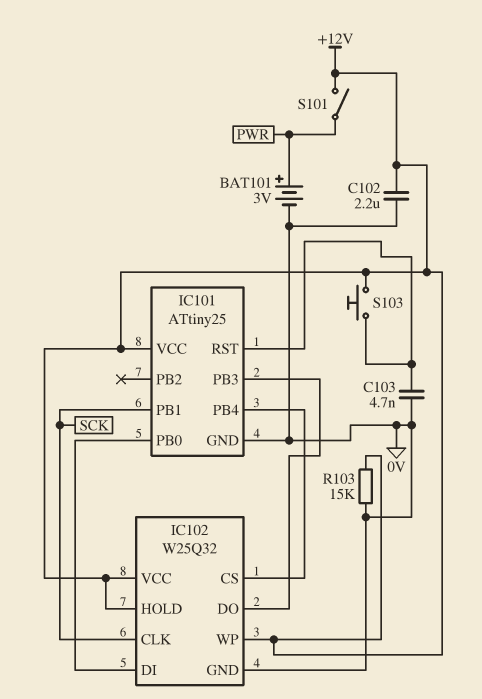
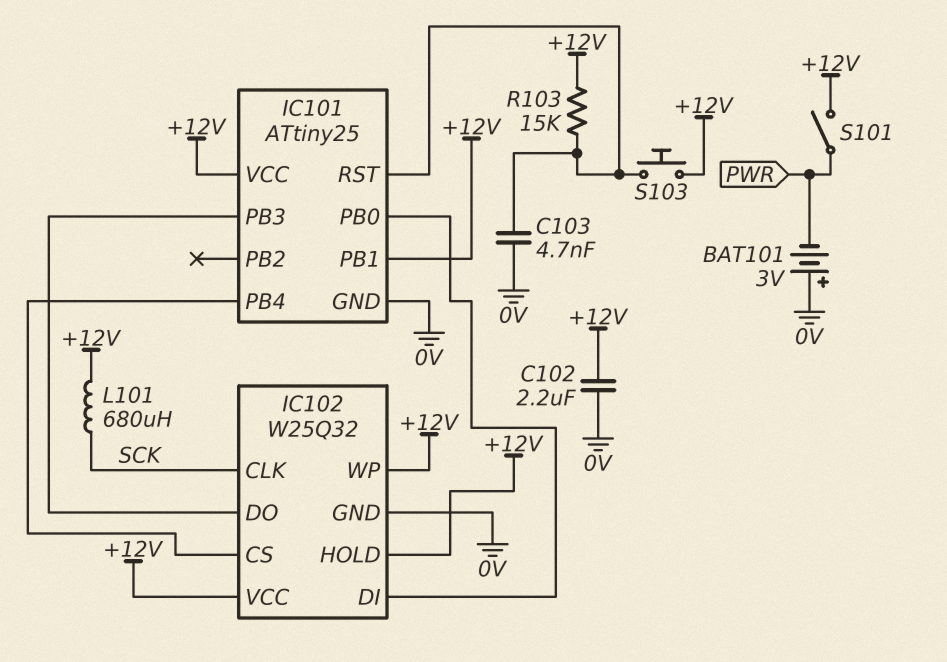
BAT101: 3V (plus PWR, minus 0V) -> 3V (plus 0V, minus PWR)
IC101 pin PB1: SCK -> +12V
L101: none -> 680uH (+12V, SCK)
R103: 15k (+12V, 0V) -> 15k (+12V, IC101/RST)

